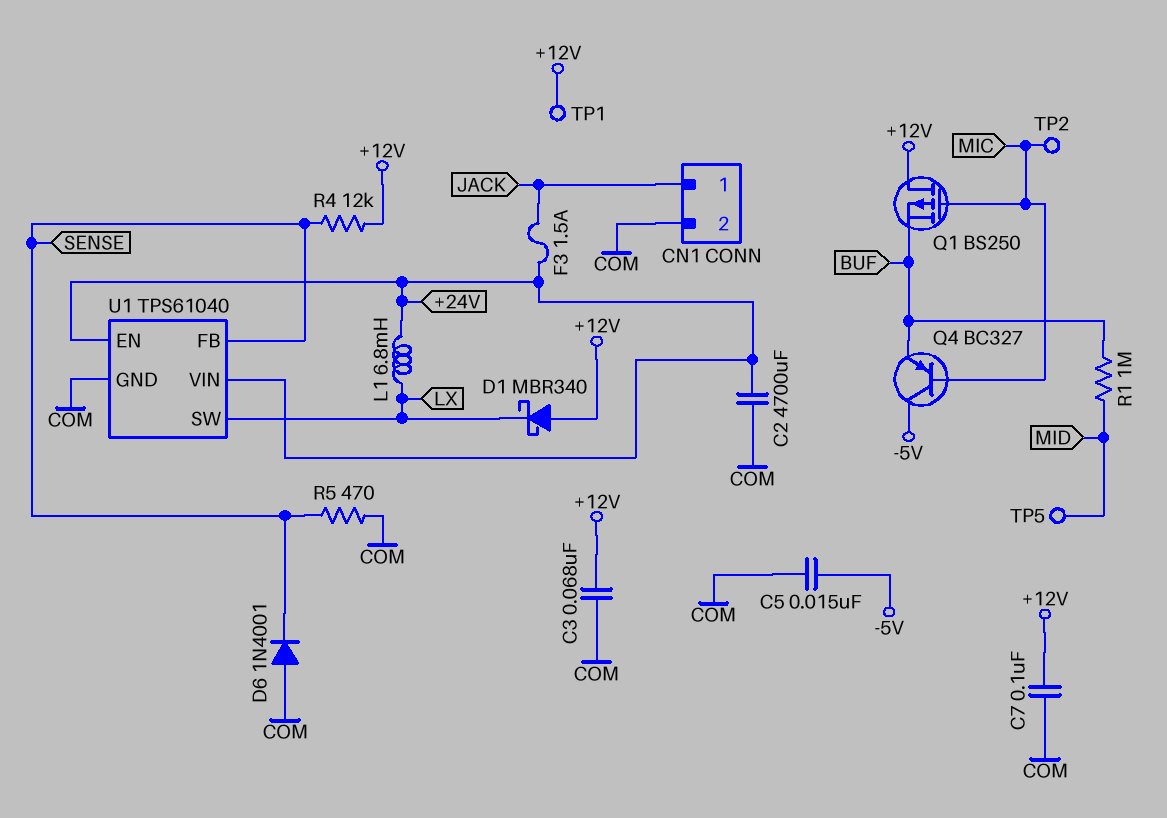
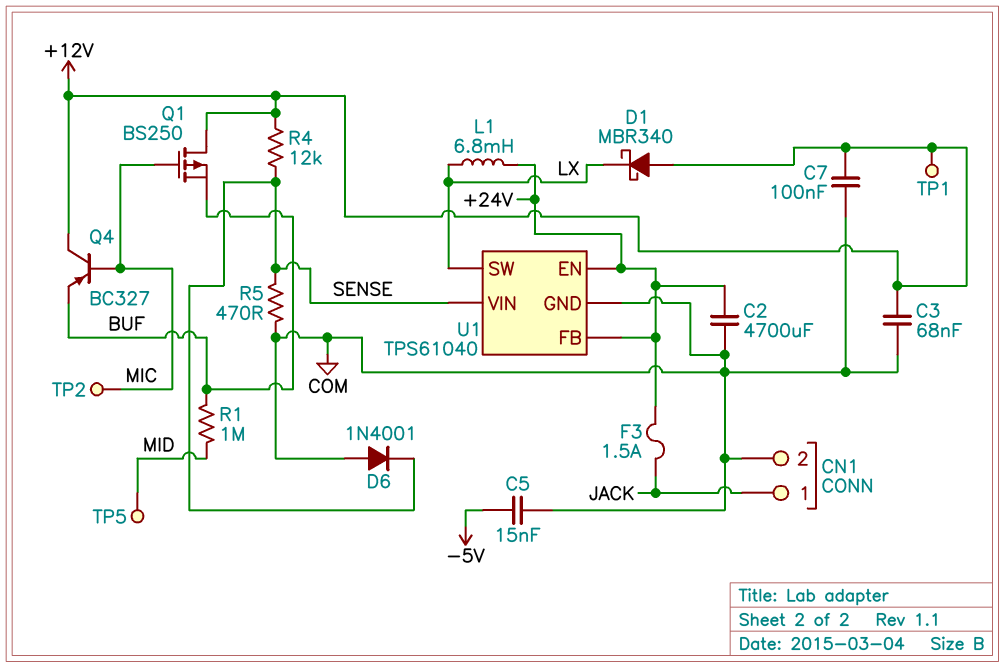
Q4: PNP BC327 (B MIC, C -5V, E BUF) -> PNP BC327 (B MIC, C +12V, E BUF)
U1 pin FB: SENSE -> +24V
U1 pin VIN: +24V -> SENSE

